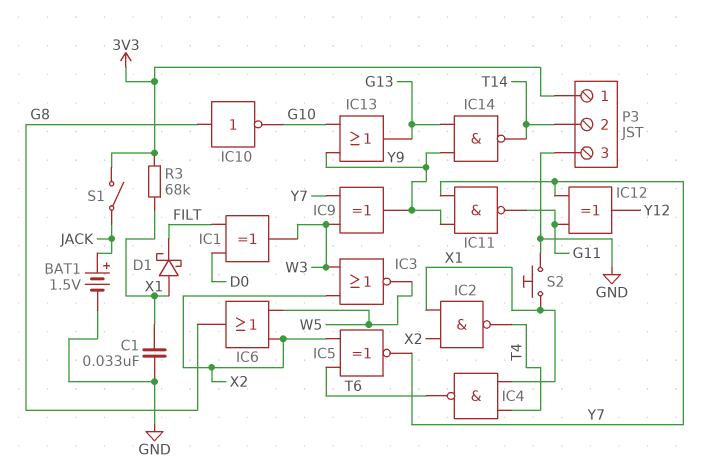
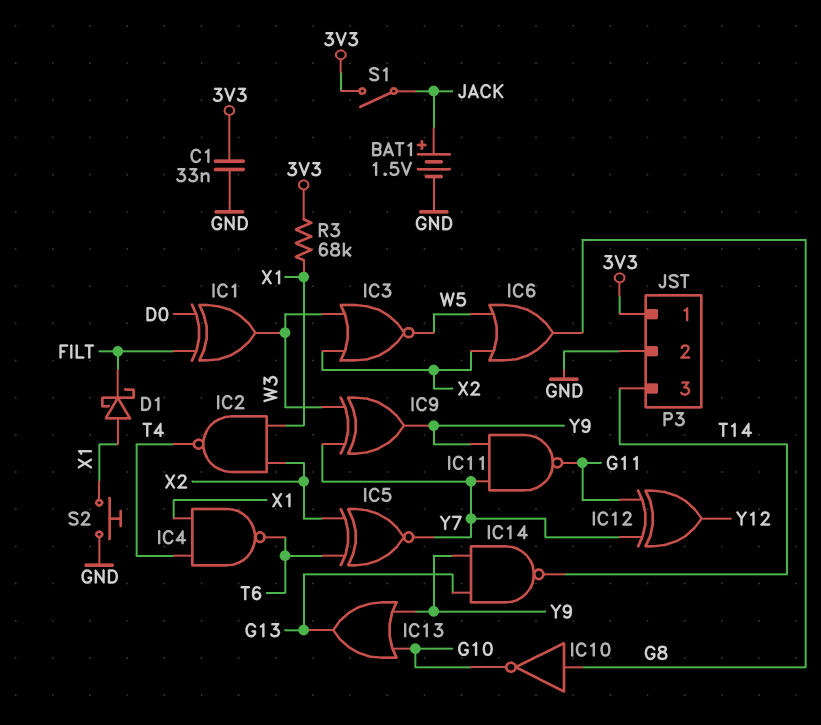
C1: 33nF (GND, X1) -> 33nF (3V3, GND)
P3 pin 2: T14 -> GND
P3 pin 3: GND -> T14

